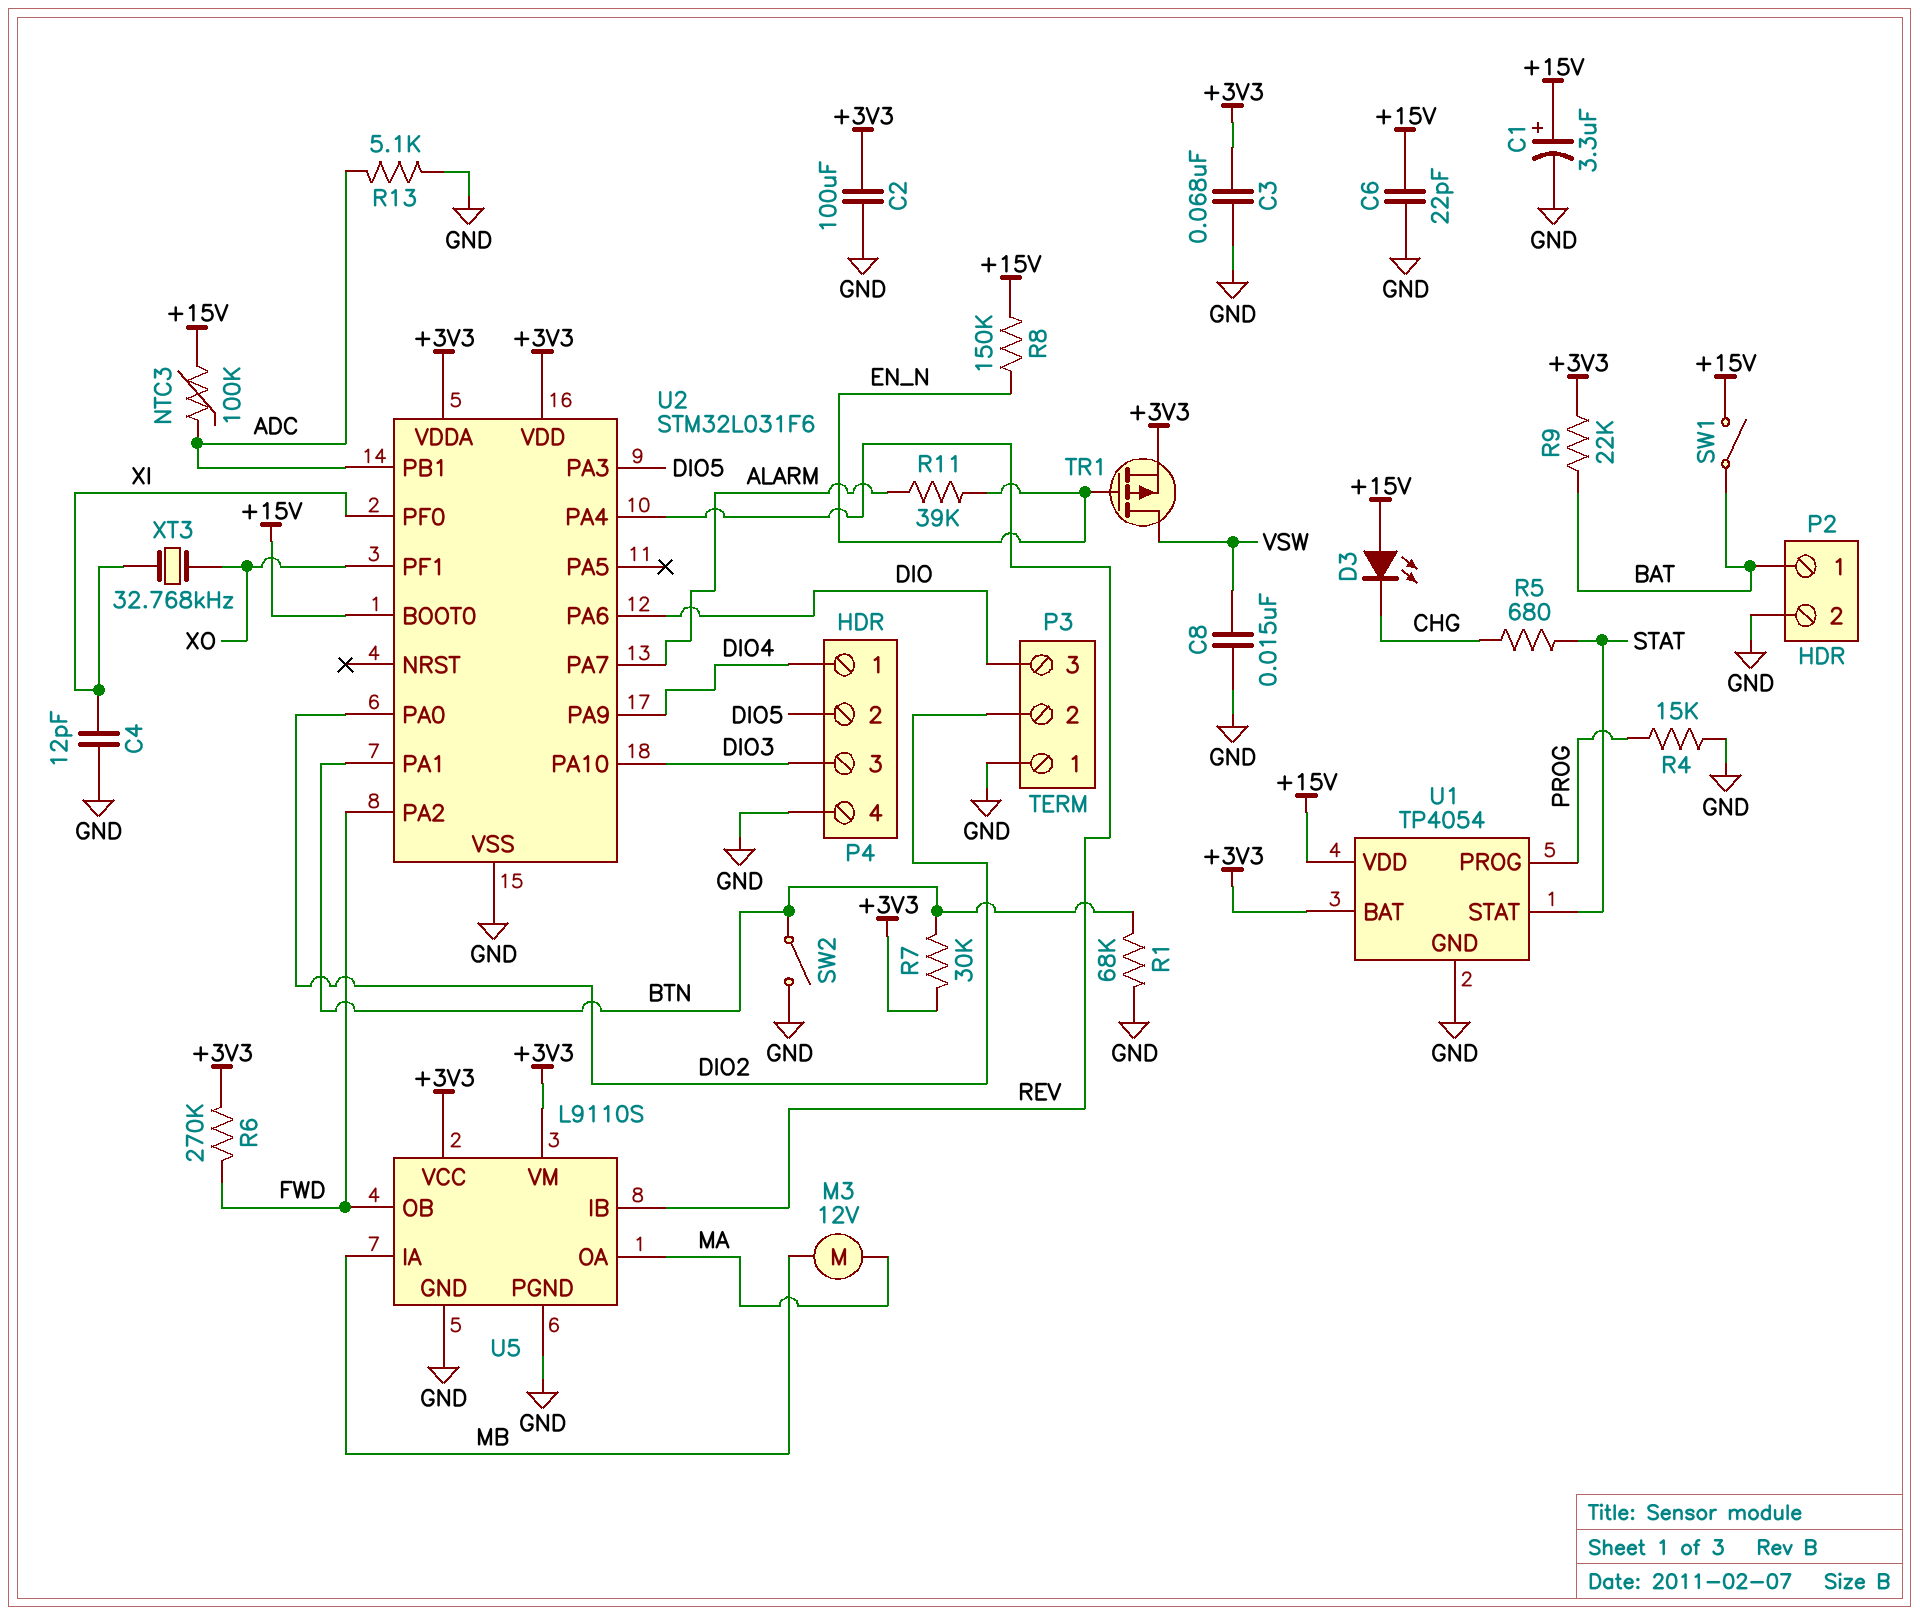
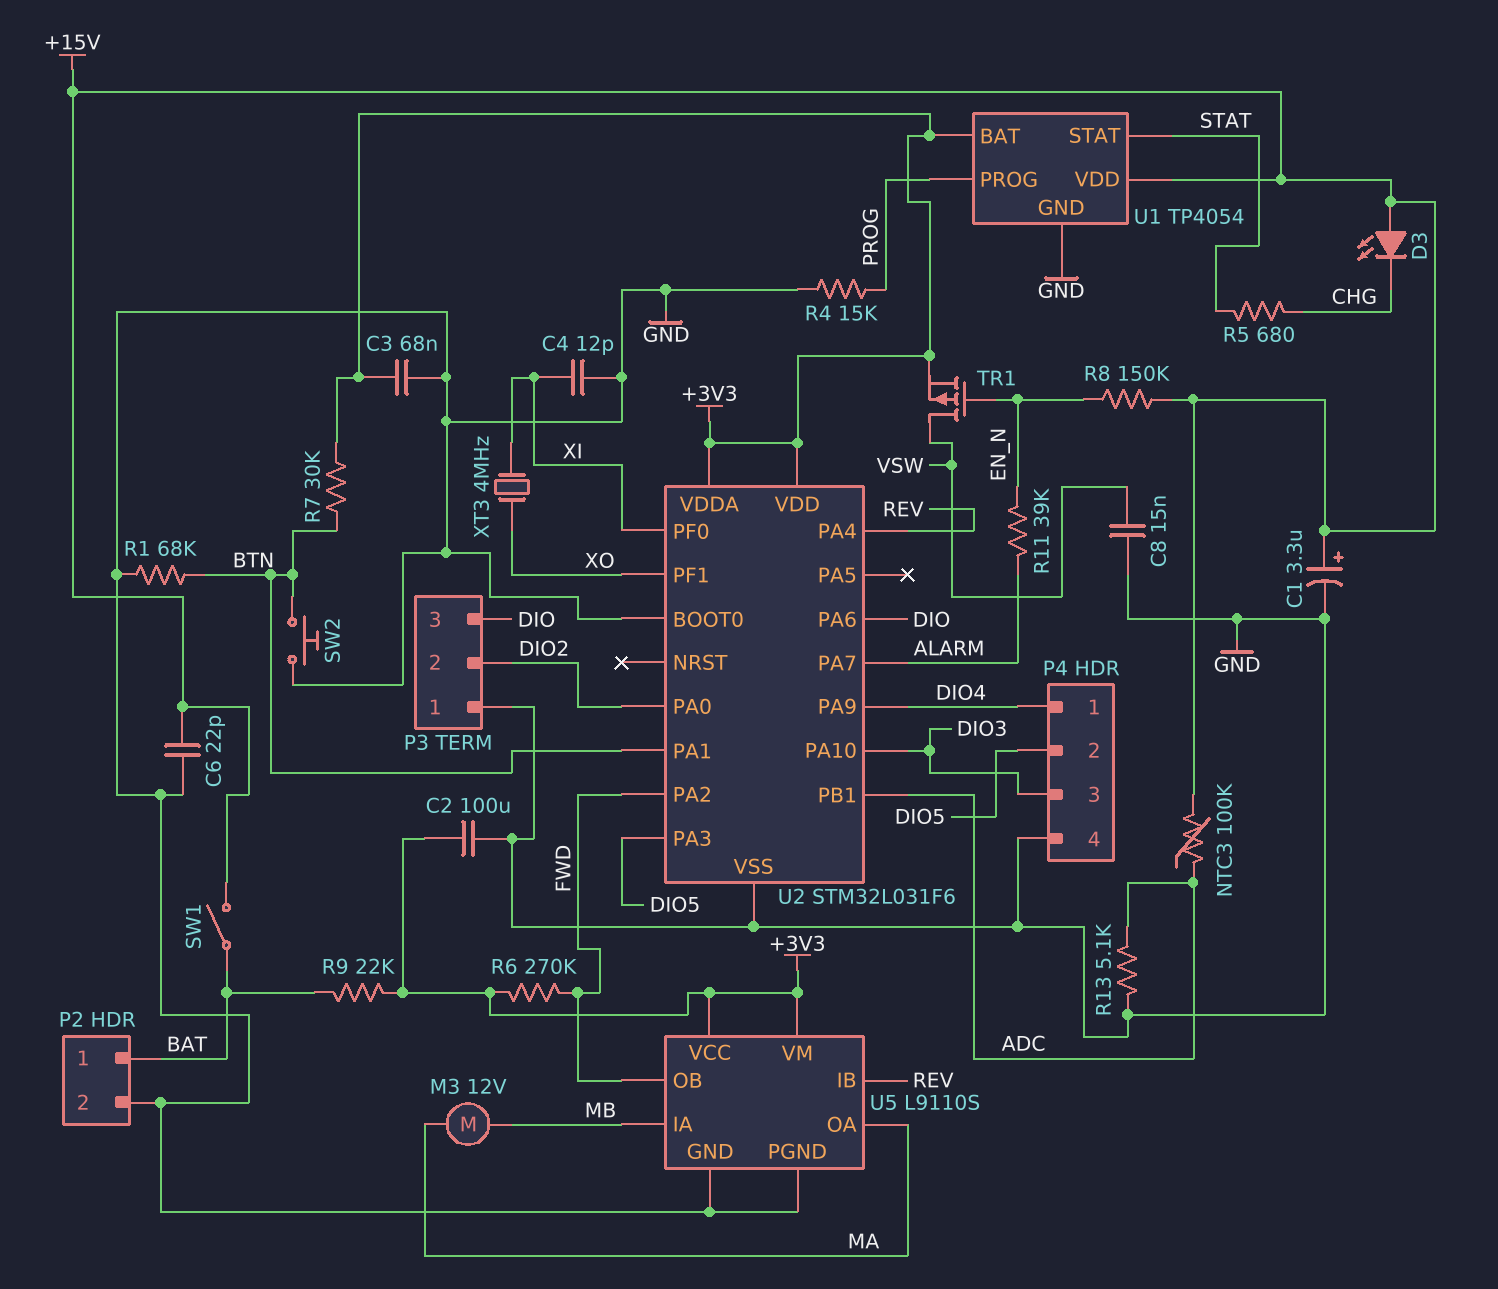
SW2: switch (BTN, GND) -> button (BTN, GND)
U2 pin BOOT0: +15V -> GND
XT3: 32.768kHz (XI, XO) -> 4MHz (XI, XO)

